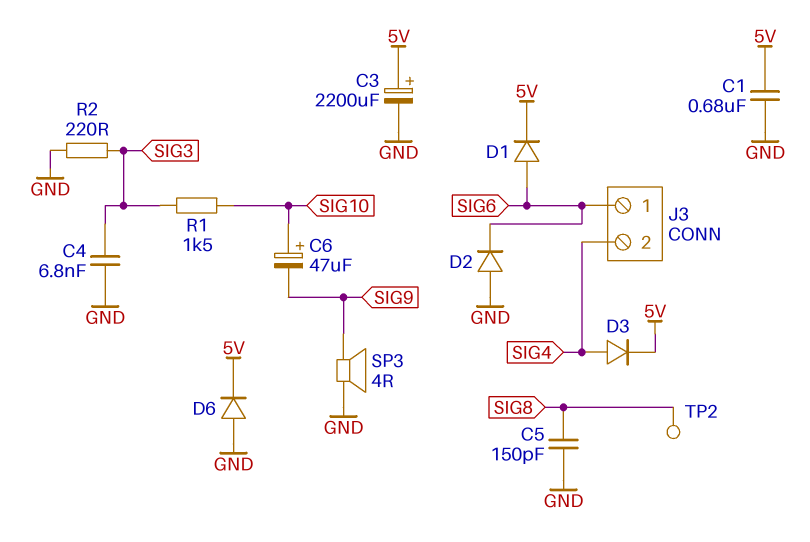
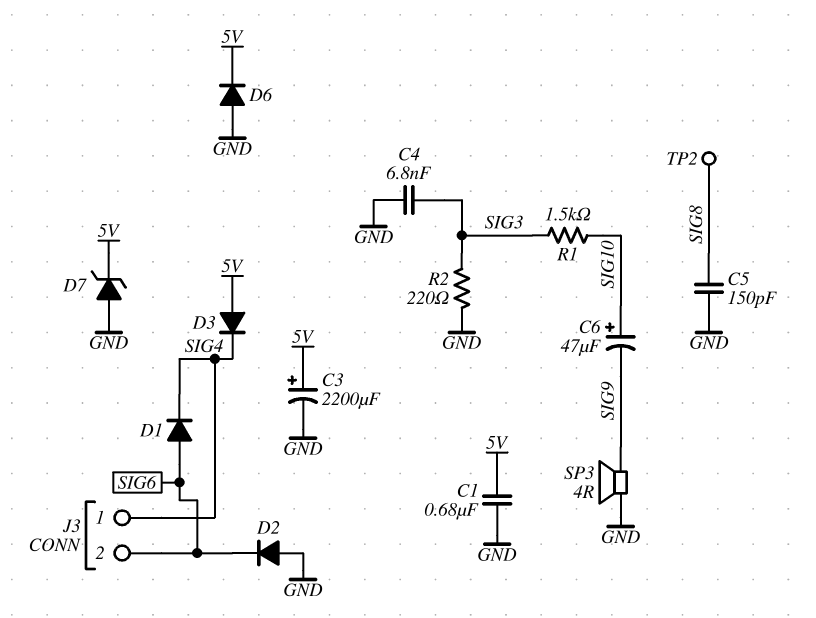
D1: diode (A SIG6, K 5V) -> diode (A SIG6, K SIG4)
D3: diode (A SIG4, K 5V) -> diode (A 5V, K SIG4)
D7: none -> zener (A GND, K 5V)
J3 pin 1: SIG6 -> SIG4
J3 pin 2: SIG4 -> SIG6

